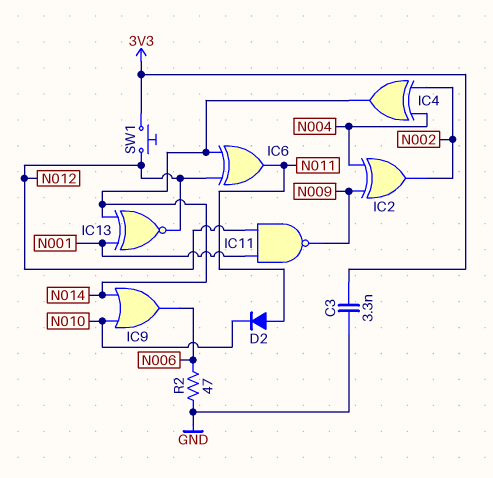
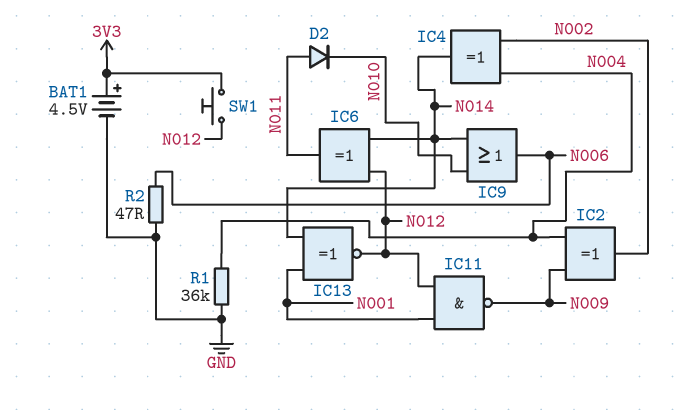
BAT1: none -> 4.5V (plus 3V3, minus GND)
C3: 3.3nF (3V3, GND) -> none
R1: none -> 36k (GND, N004)

